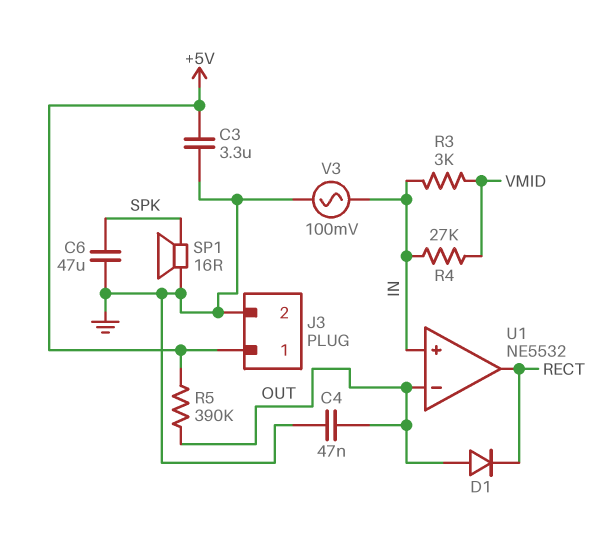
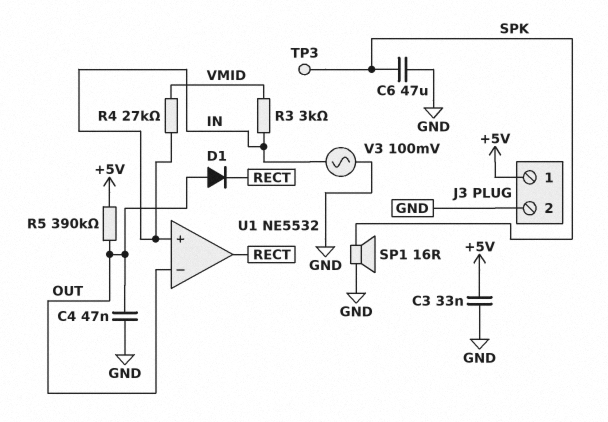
C3: 3.3uF (+5V, GND) -> 33nF (+5V, GND)
TP3: none -> test point (SPK)

